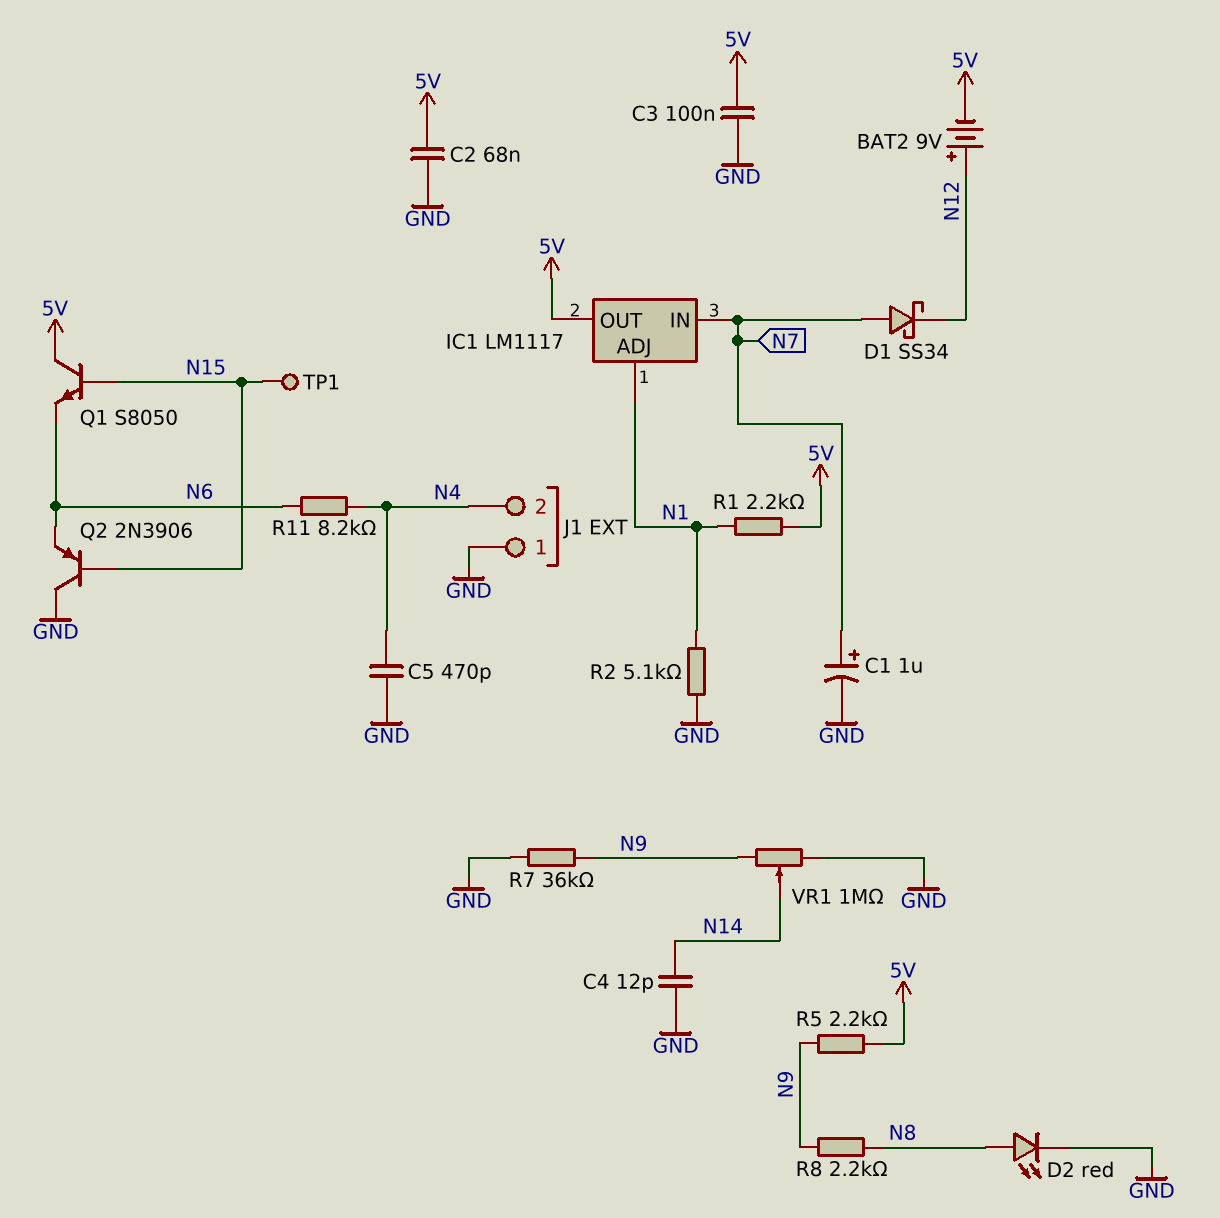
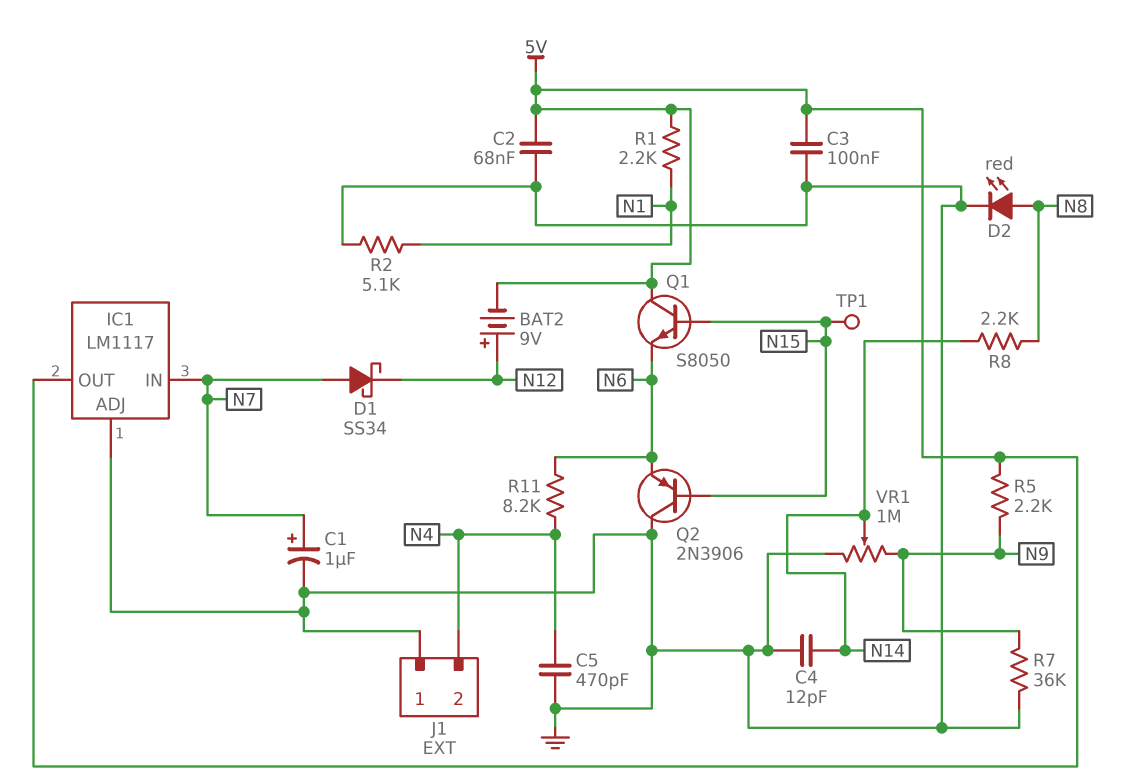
IC1 pin ADJ: N1 -> GND
R8: 2.2k (N8, N9) -> 2.2k (N8, N14)

